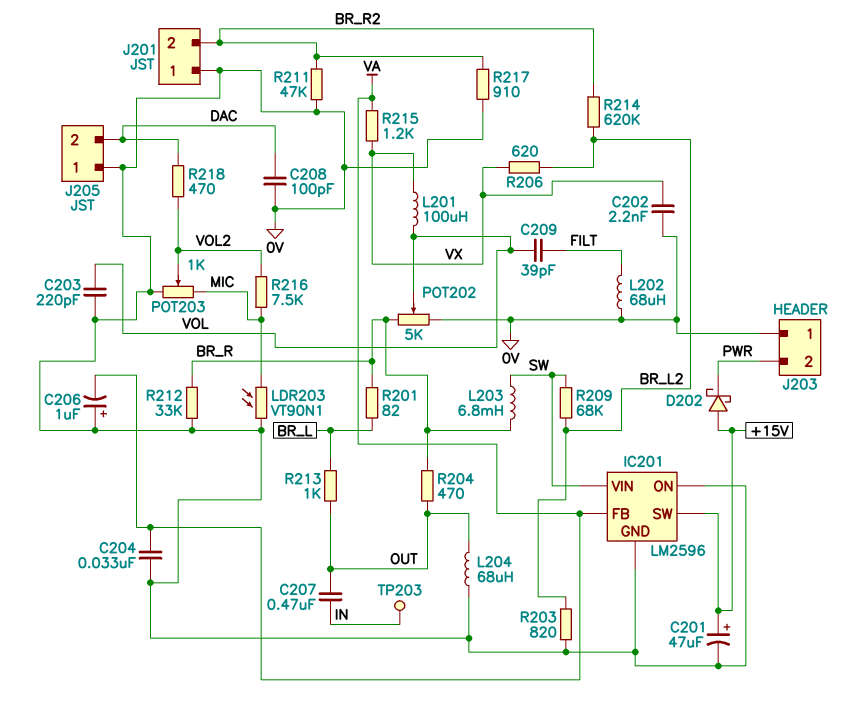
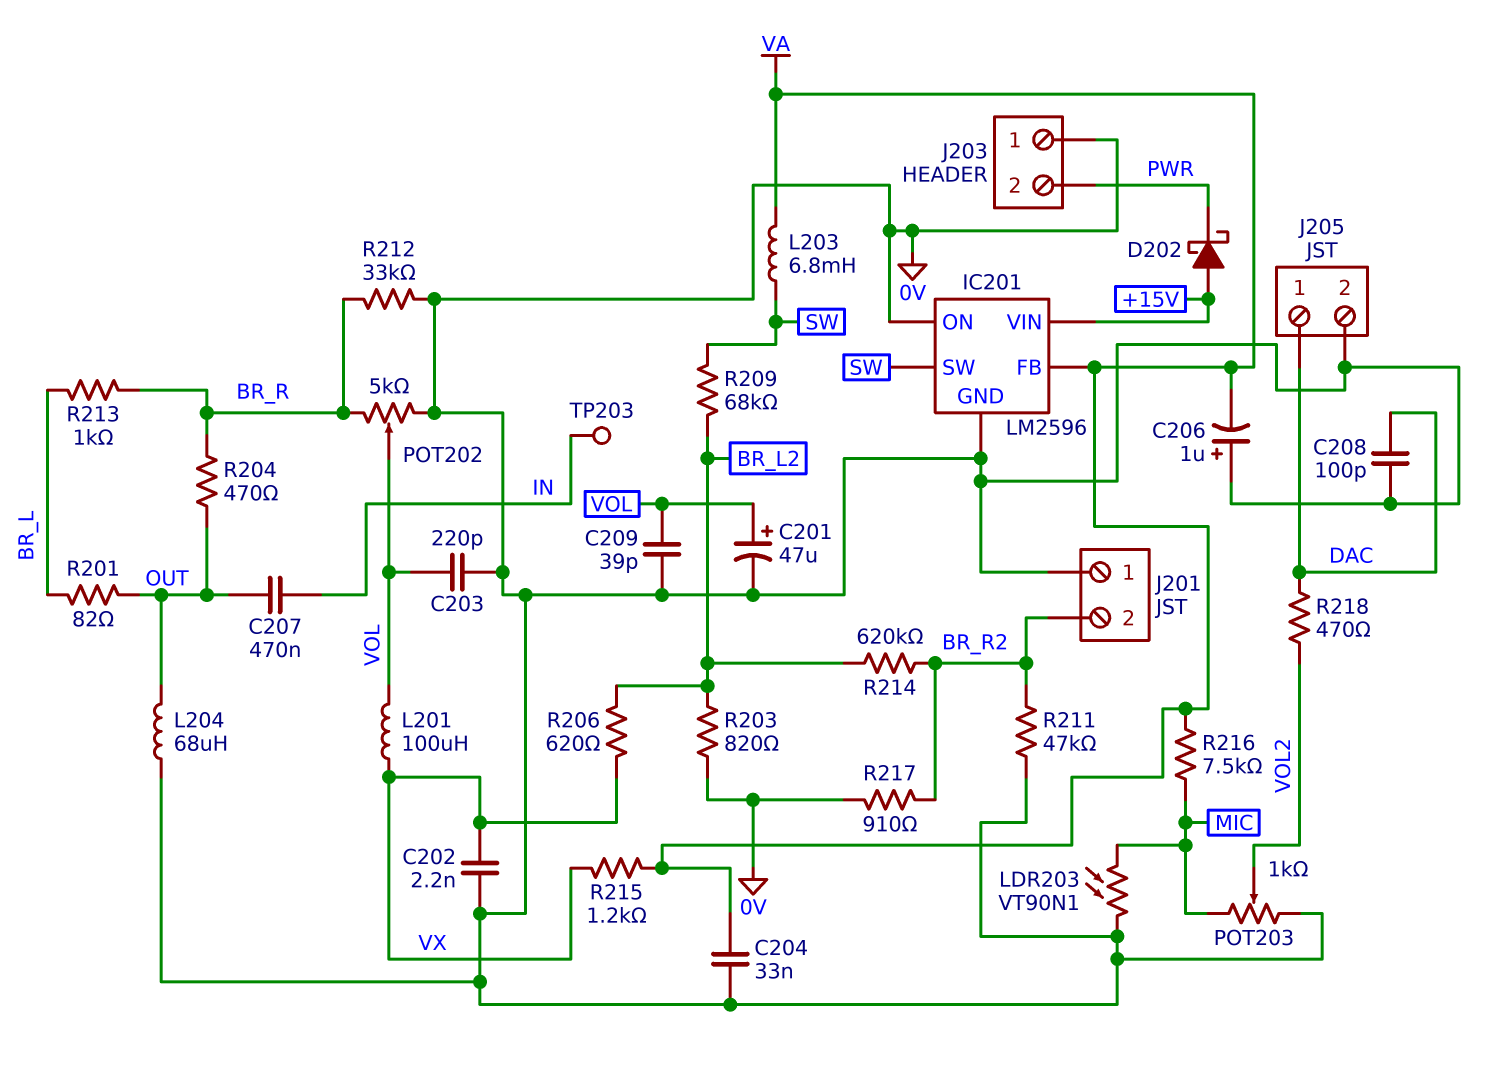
C201: 47uF (plus +15V, minus 0V) -> 47uF (plus VOL, minus 0V)
C209: 39pF (FILT, VOL) -> 39pF (0V, VOL)
IC201 pin SW: +15V -> SW
IC201 pin VIN: SW -> +15V
J205 pin 1: 0V -> DAC
J205 pin 2: DAC -> 0V
L202: 68uH (0V, FILT) -> none
L203: 6.8mH (BR_R, SW) -> 6.8mH (SW, VA)
R201: 82 (BR_L, BR_R) -> 82 (BR_L, OUT)
R213: 1k (BR_L, OUT) -> 1k (BR_L, BR_R)
R216: 7.5k (MIC, VOL2) -> 7.5k (MIC, VA)

